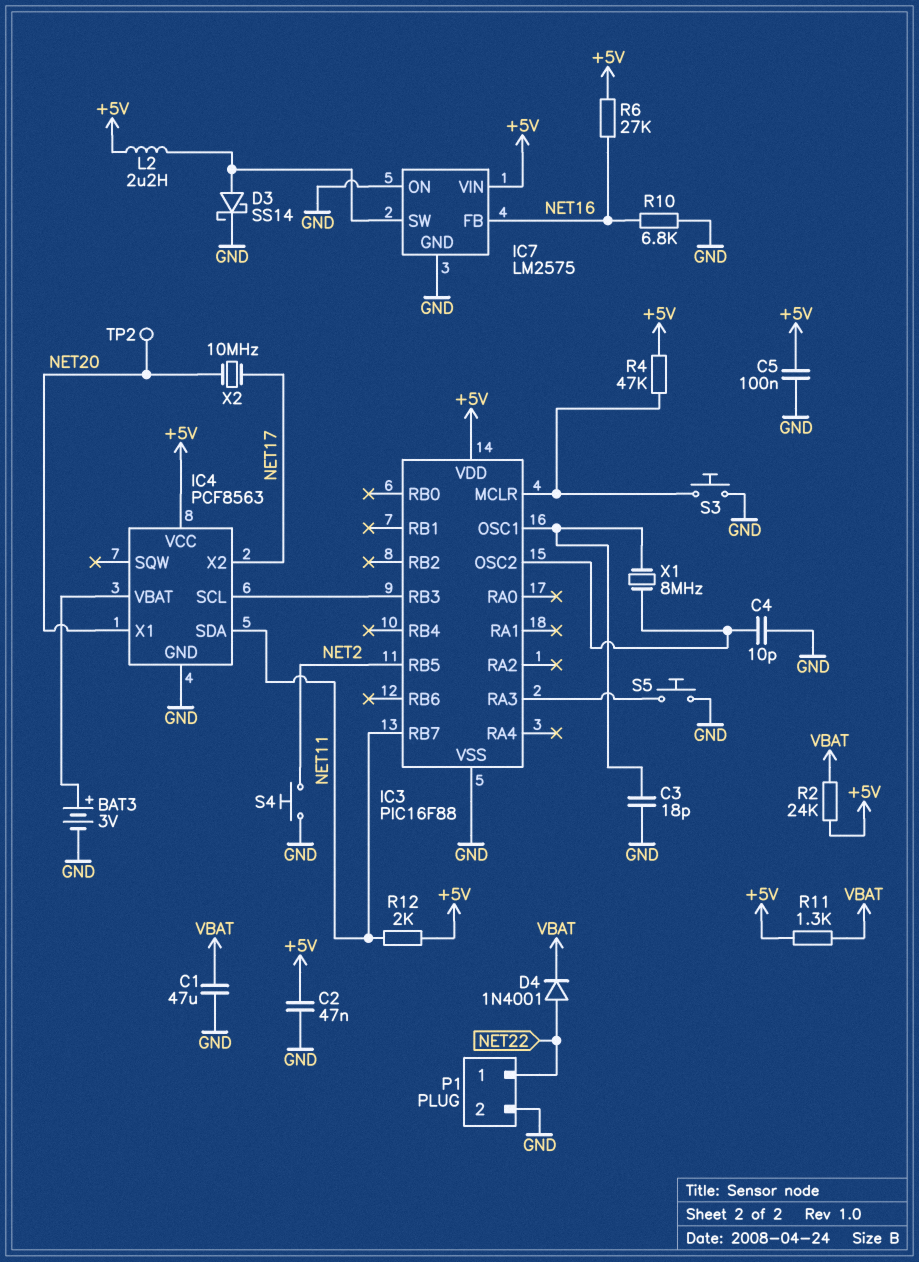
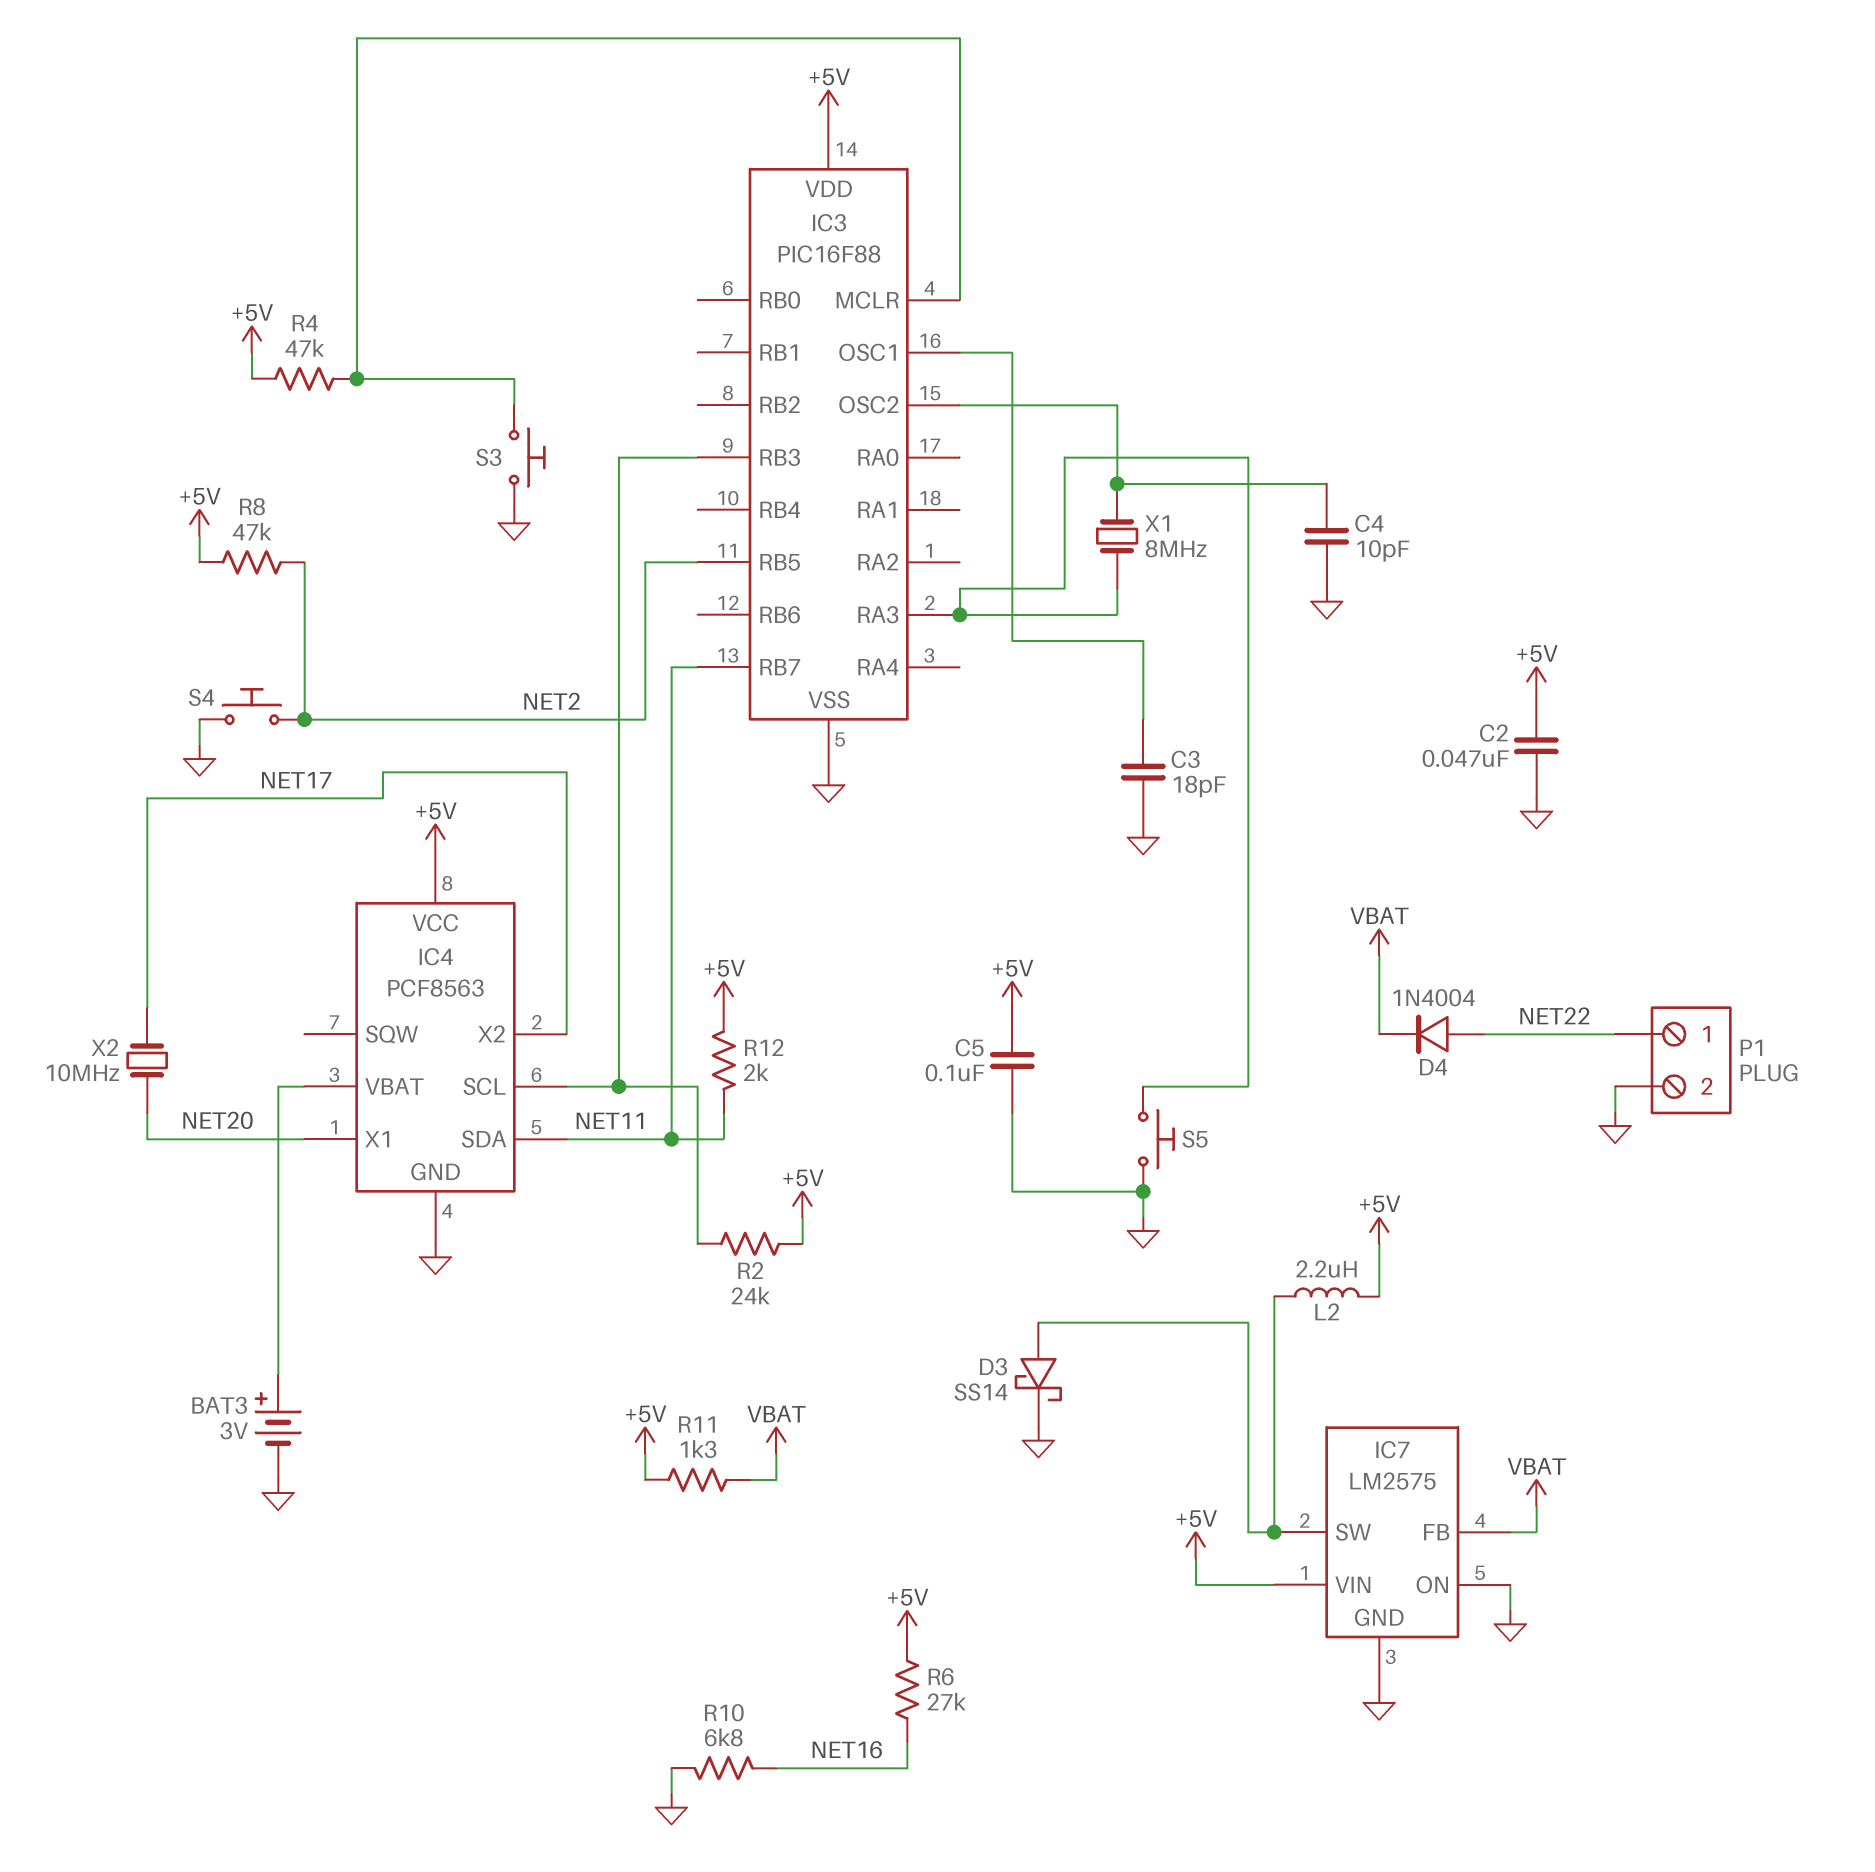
C1: 47uF (GND, VBAT) -> none
D4: diode 1N4001 (A NET22, K VBAT) -> diode 1N4004 (A NET22, K VBAT)
IC7 pin FB: NET16 -> VBAT
R2: 24k (+5V, VBAT) -> 24k (+5V, IC3/RB3)
R8: none -> 47k (+5V, NET2)
TP2: test point (NET20) -> none
X1: 8MHz (IC3/OSC1, IC3/OSC2) -> 8MHz (IC3/OSC2, IC3/RA3)

